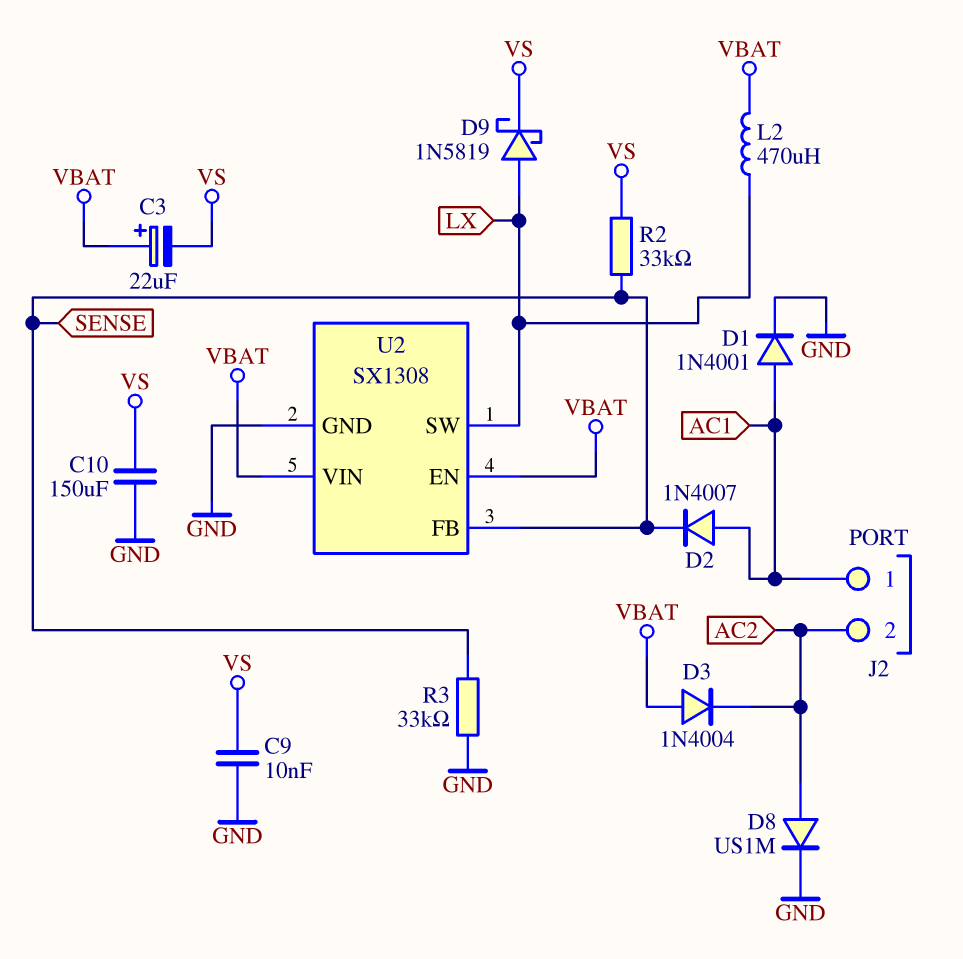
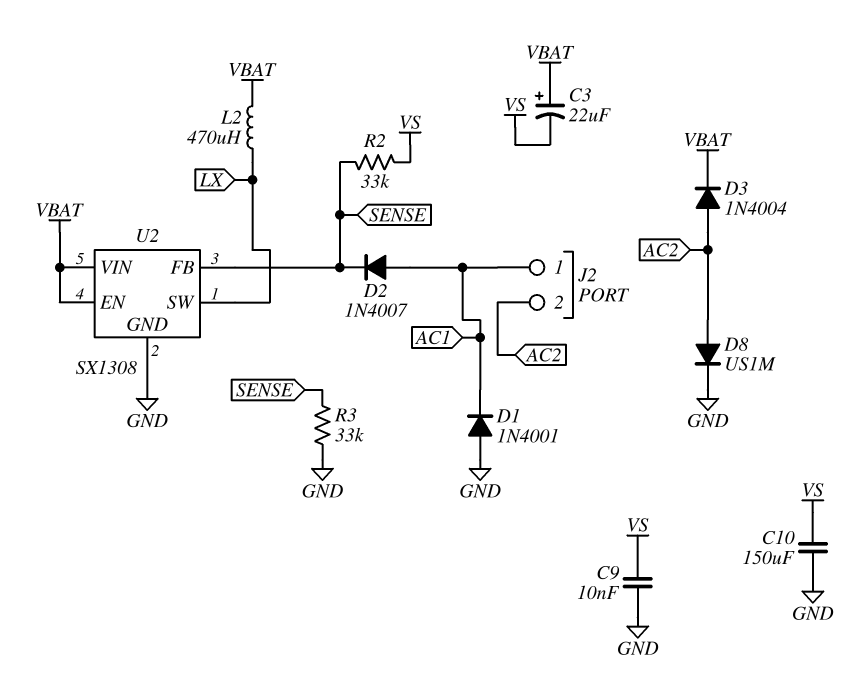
D1: diode 1N4001 (A AC1, K GND) -> diode 1N4001 (A GND, K AC1)
D3: diode 1N4004 (A VBAT, K AC2) -> diode 1N4004 (A AC2, K VBAT)
D9: schottky 1N5819 (A LX, K VS) -> none

